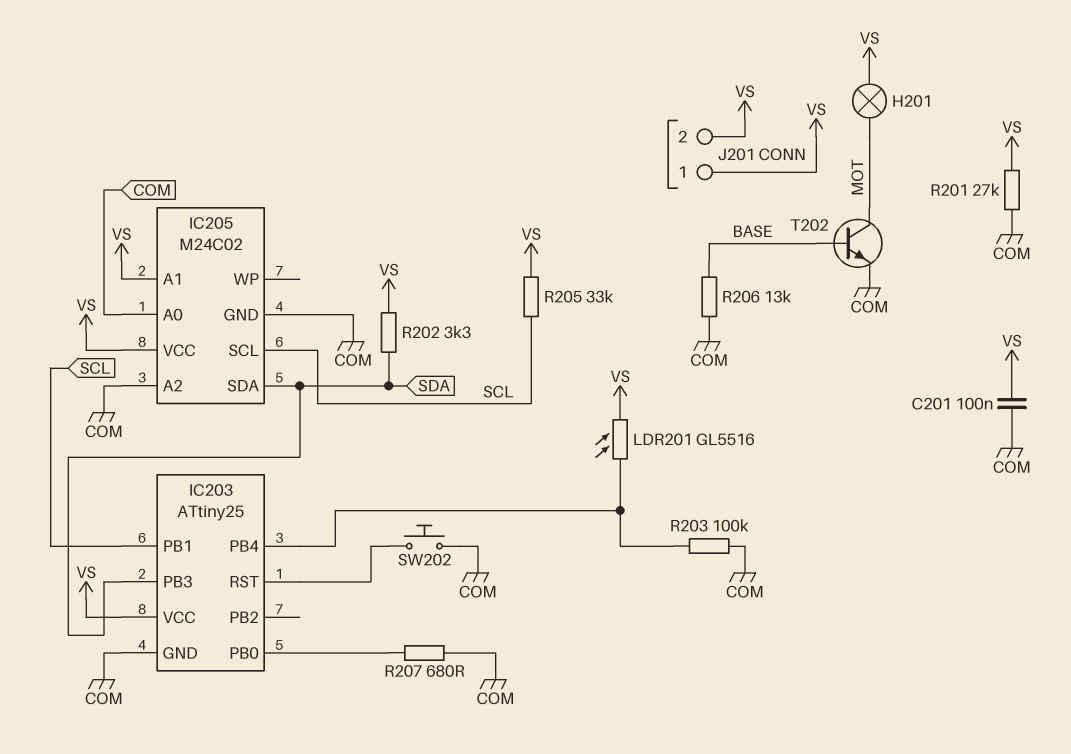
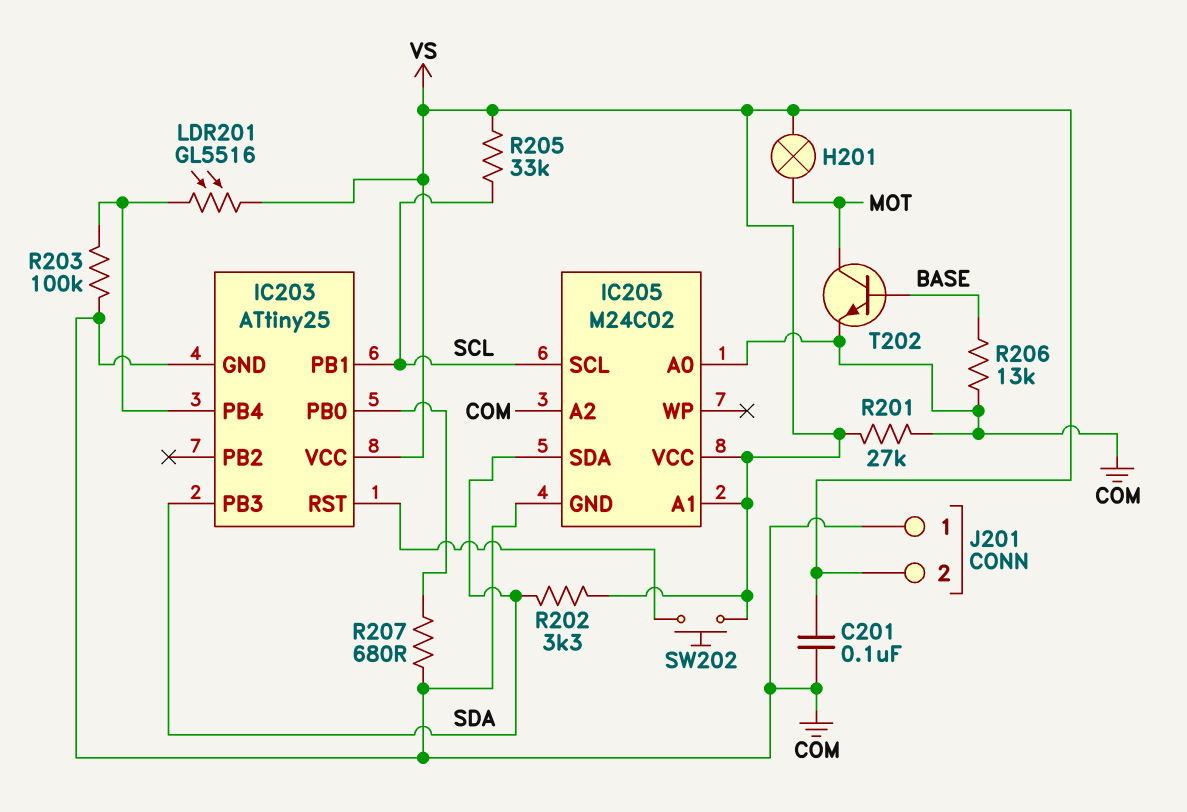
J201 pin 1: VS -> COM
SW202: button (COM, IC203/RST) -> button (IC203/RST, VS)

